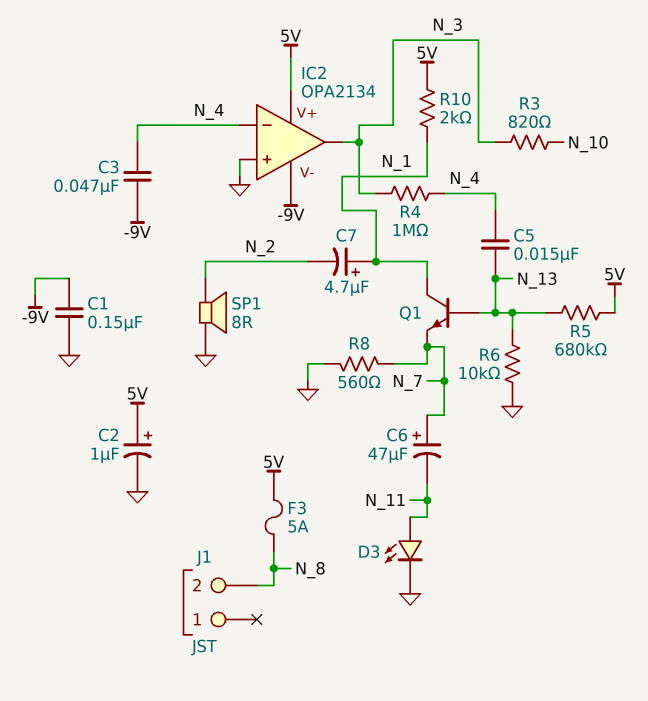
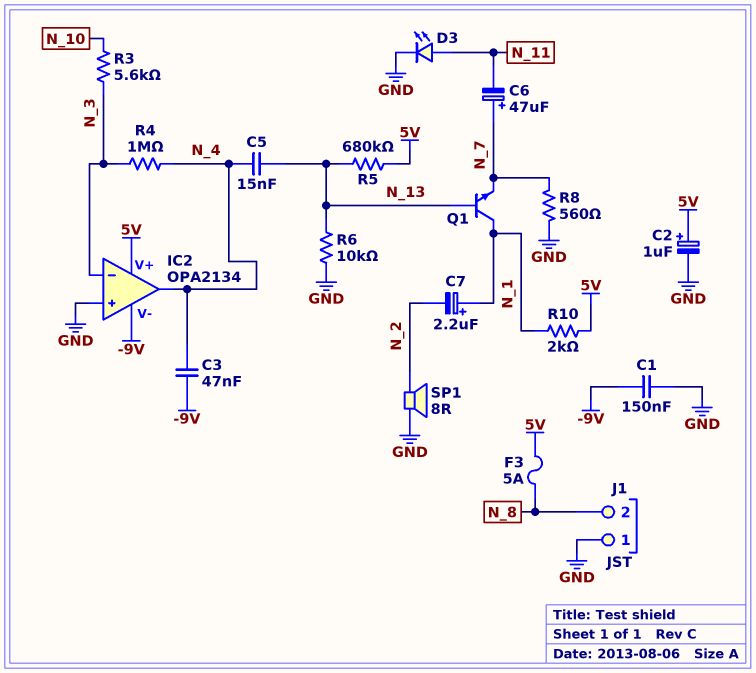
C7: 4.7uF (plus N_1, minus N_2) -> 2.2uF (plus N_1, minus N_2)
IC2 pin in-: N_4 -> N_3
IC2 pin out: N_3 -> N_4
J1 pin 1: none -> GND
R3: 820 (N_3, N_10) -> 5.6k (N_3, N_10)

